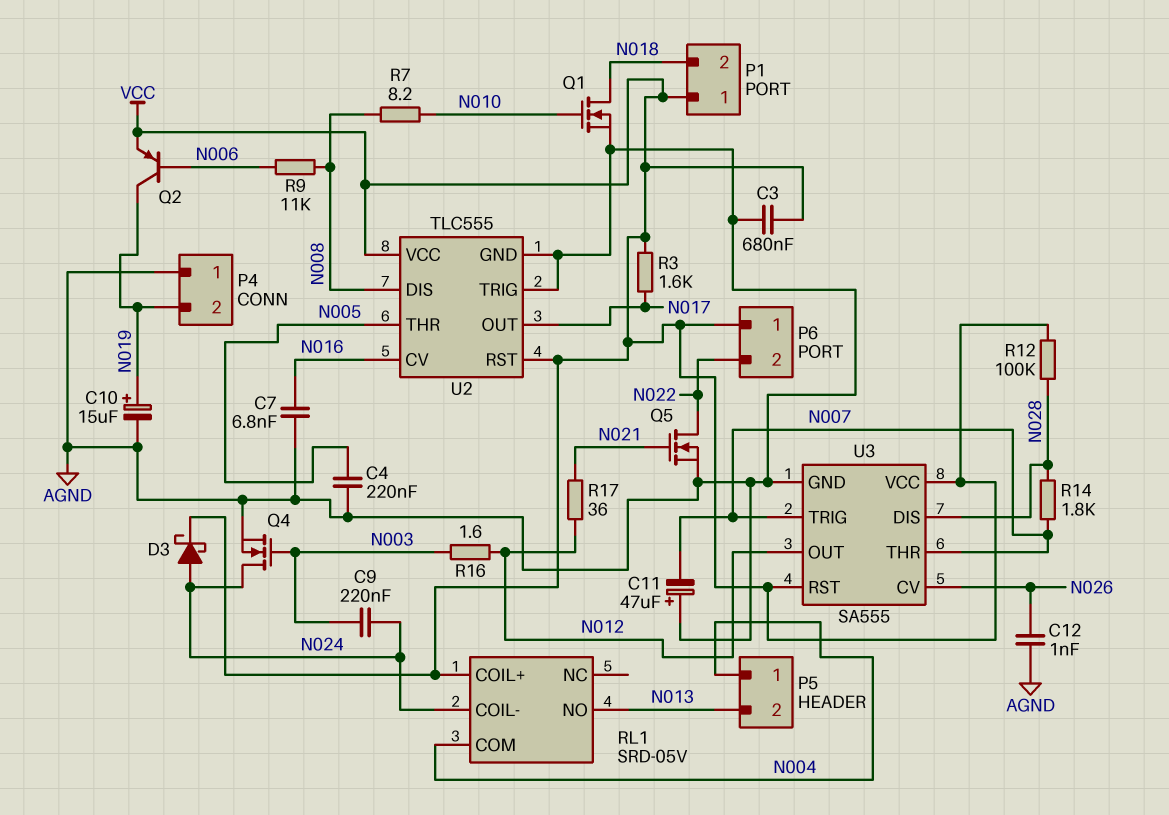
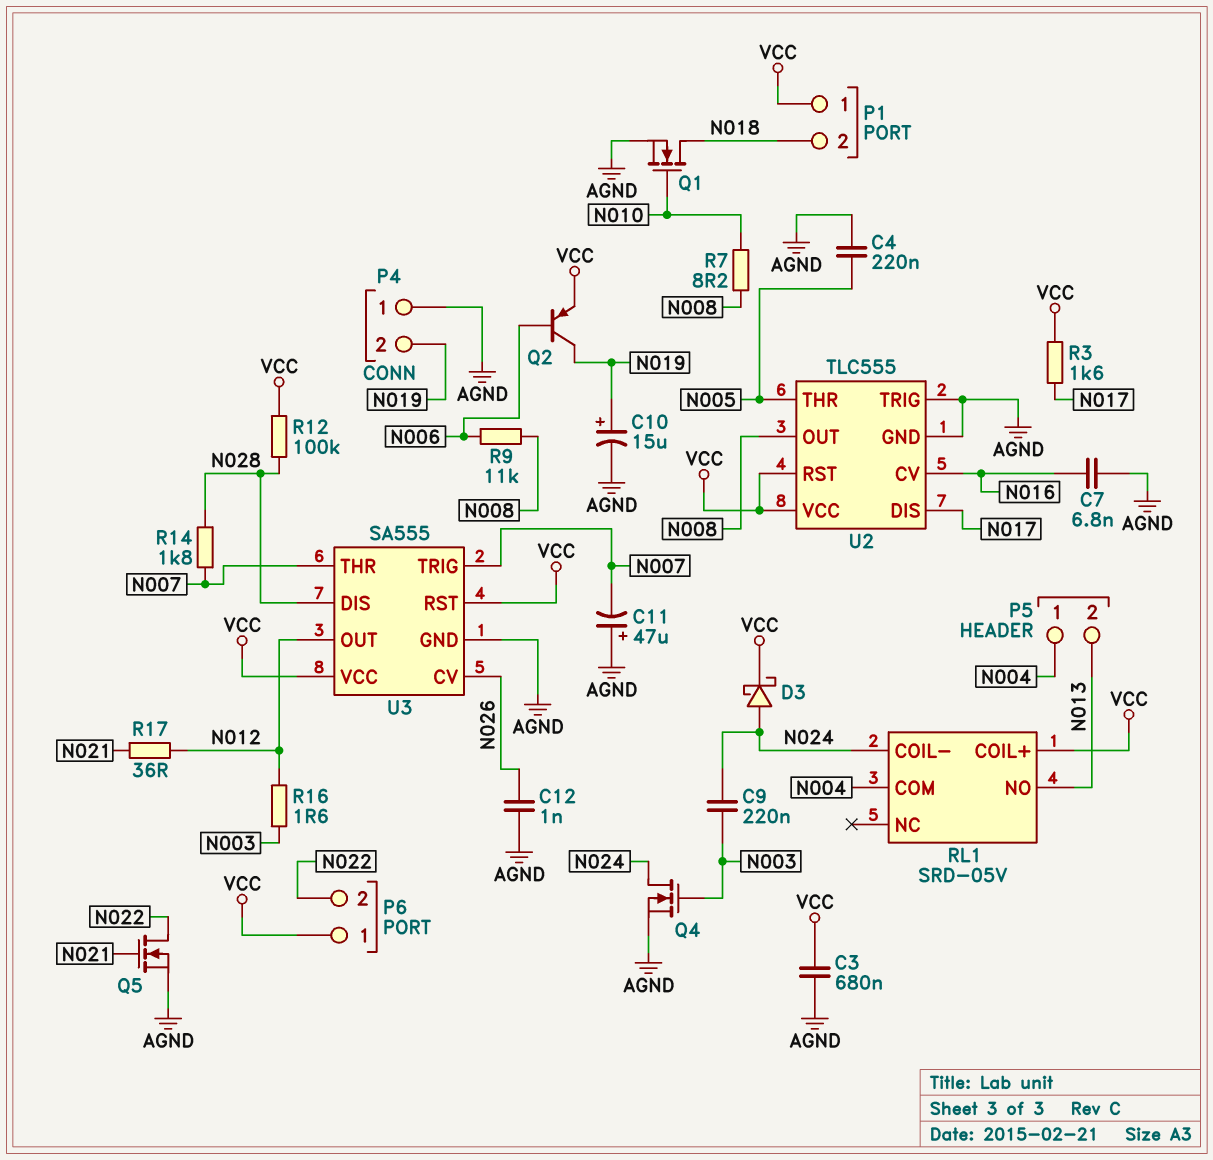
U2 pin DIS: N008 -> N017
U2 pin OUT: N017 -> N008

